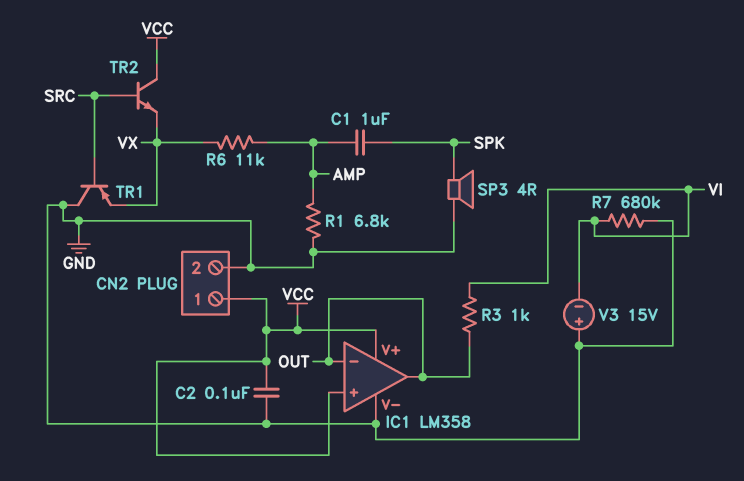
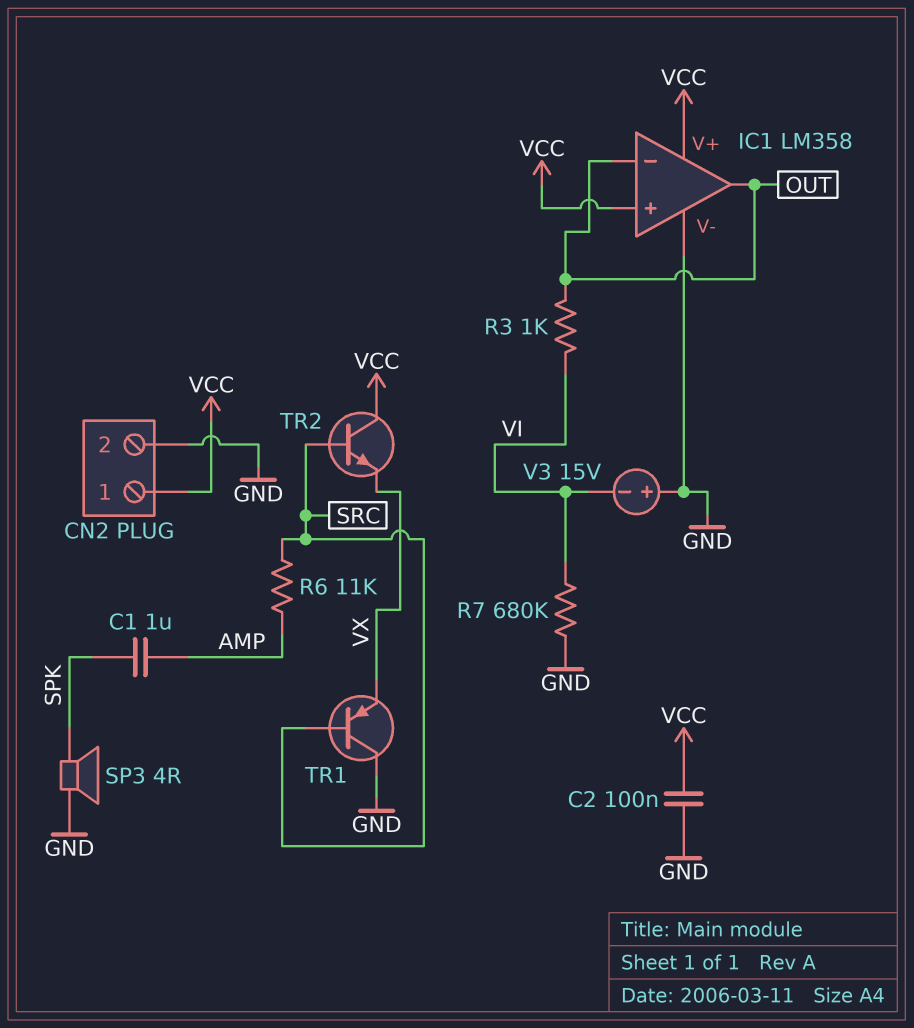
R1: 6.8k (AMP, GND) -> none
R6: 11k (AMP, VX) -> 11k (AMP, SRC)

